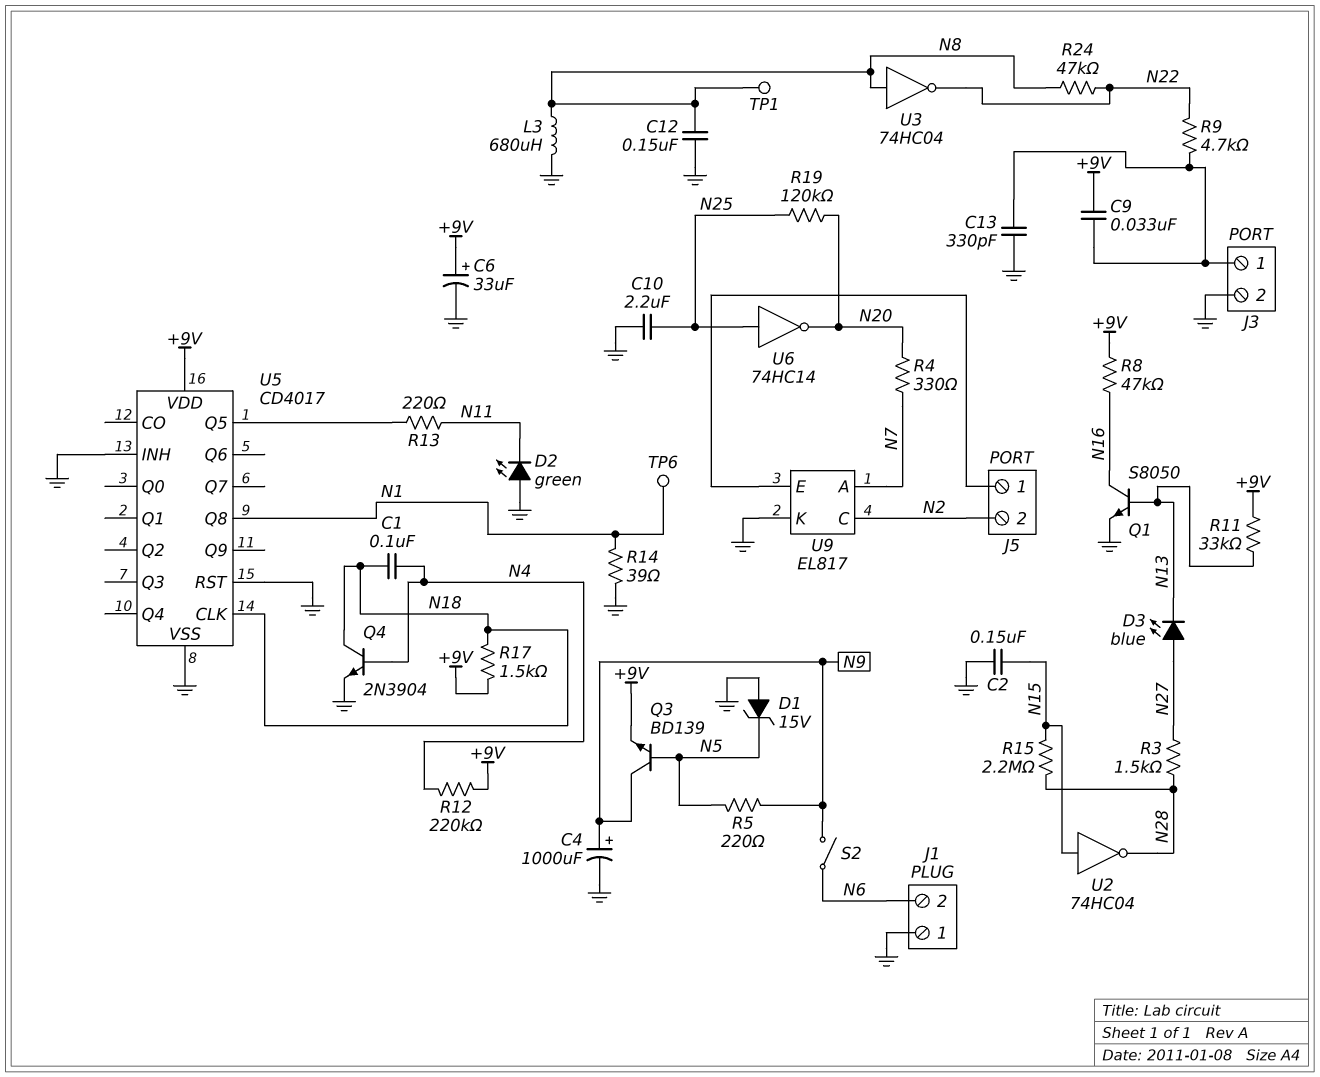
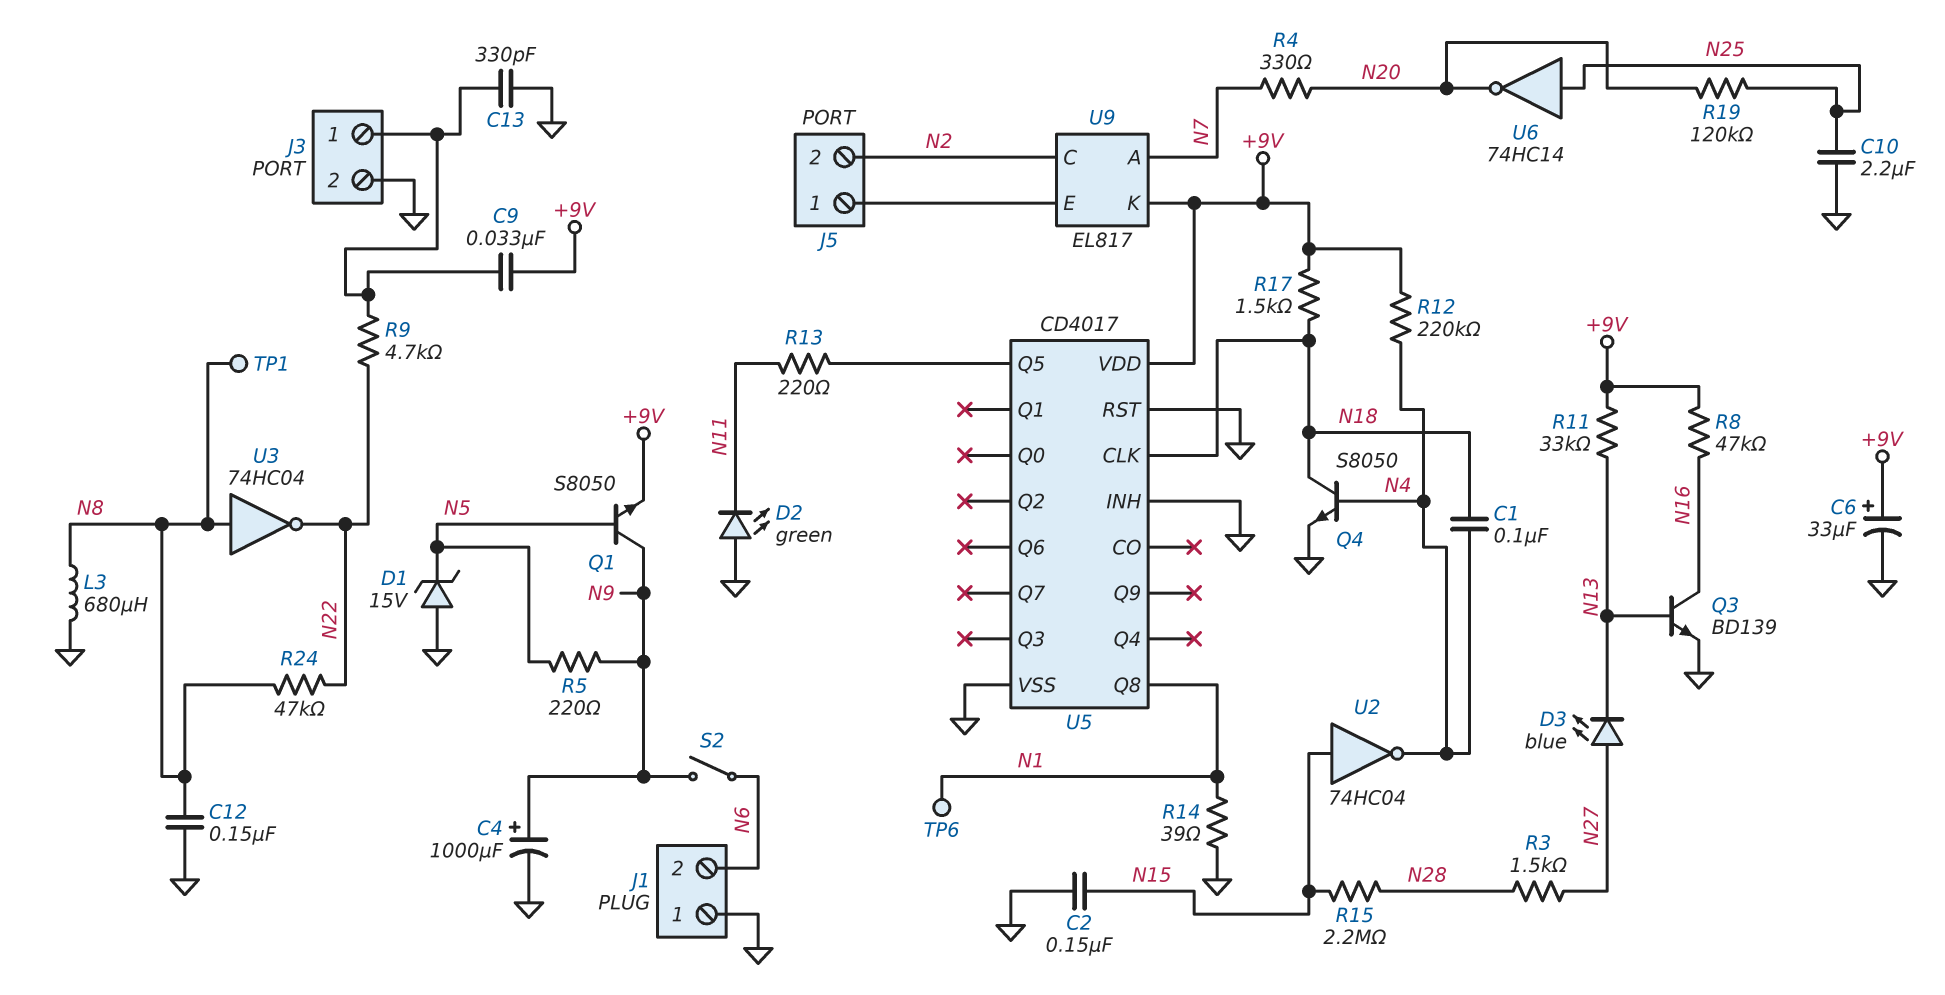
Q1: NPN S8050 (B N13, C N16, E GND) -> NPN S8050 (B N5, C N9, E +9V)
Q3: NPN BD139 (B N5, C N9, E +9V) -> NPN BD139 (B N13, C N16, E GND)
Q4: NPN 2N3904 (B N4, C N18, E GND) -> NPN S8050 (B N4, C N18, E GND)
U2: NOT 74HC04 (in N15, out N28) -> NOT 74HC04 (in N15, out N4)
U9 pin K: GND -> +9V

